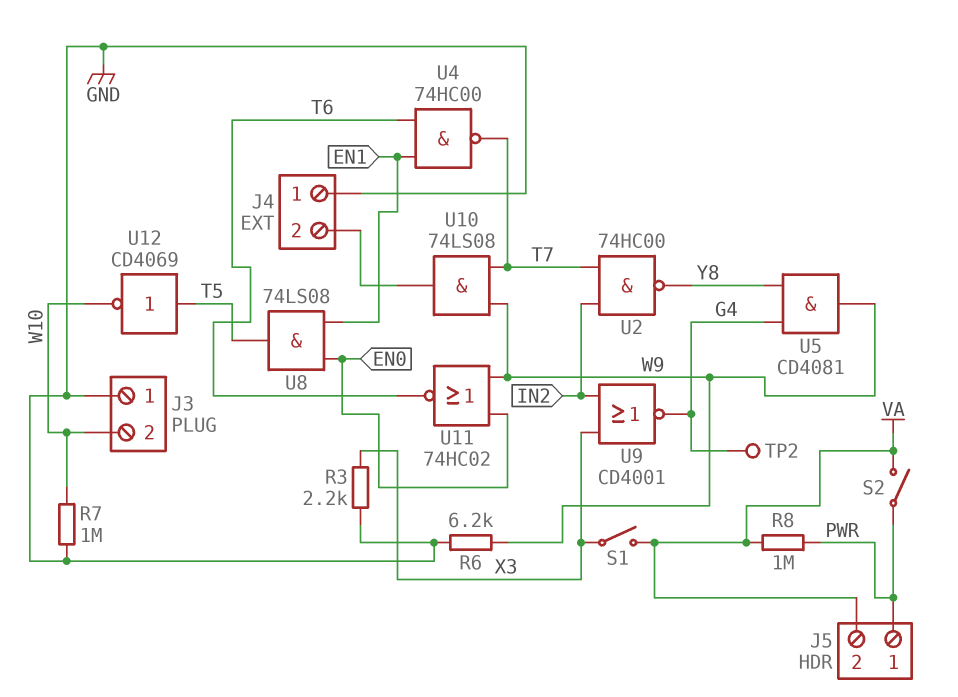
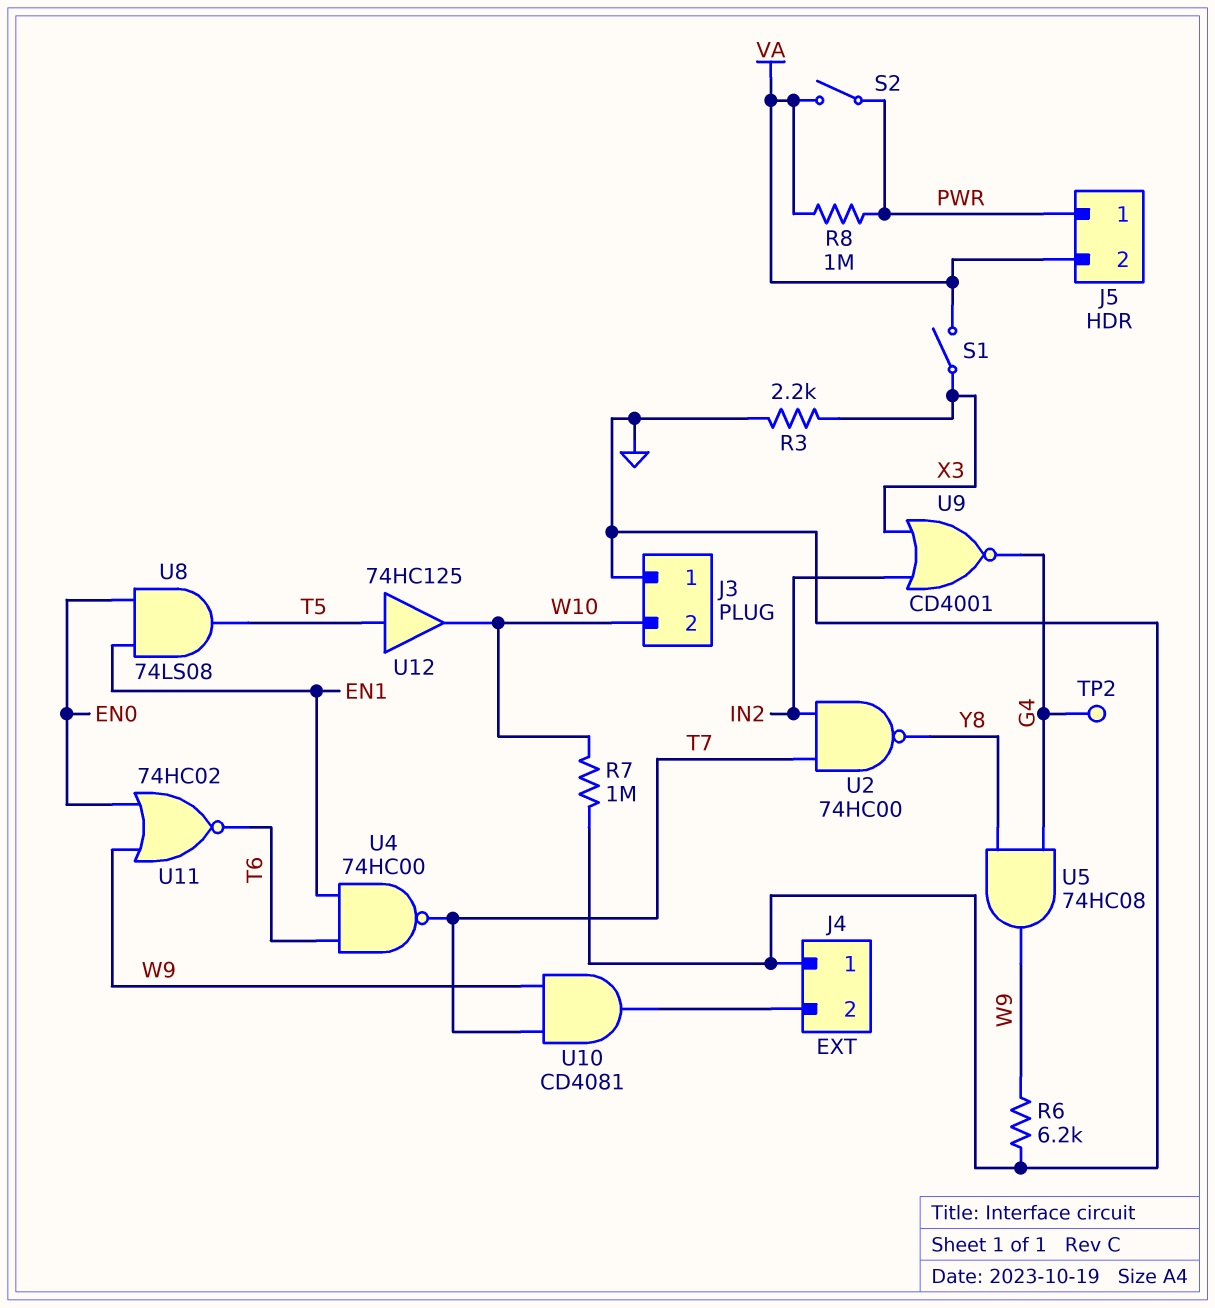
U5: AND CD4081 (in G4, in Y8, out W9) -> AND 74HC08 (in G4, in Y8, out W9)
U10: AND 74LS08 (in T7, in W9, out J4/2) -> AND CD4081 (in T7, in W9, out J4/2)
U12: NOT CD4069 (in T5, out W10) -> buffer 74HC125 (in T5, out W10)

